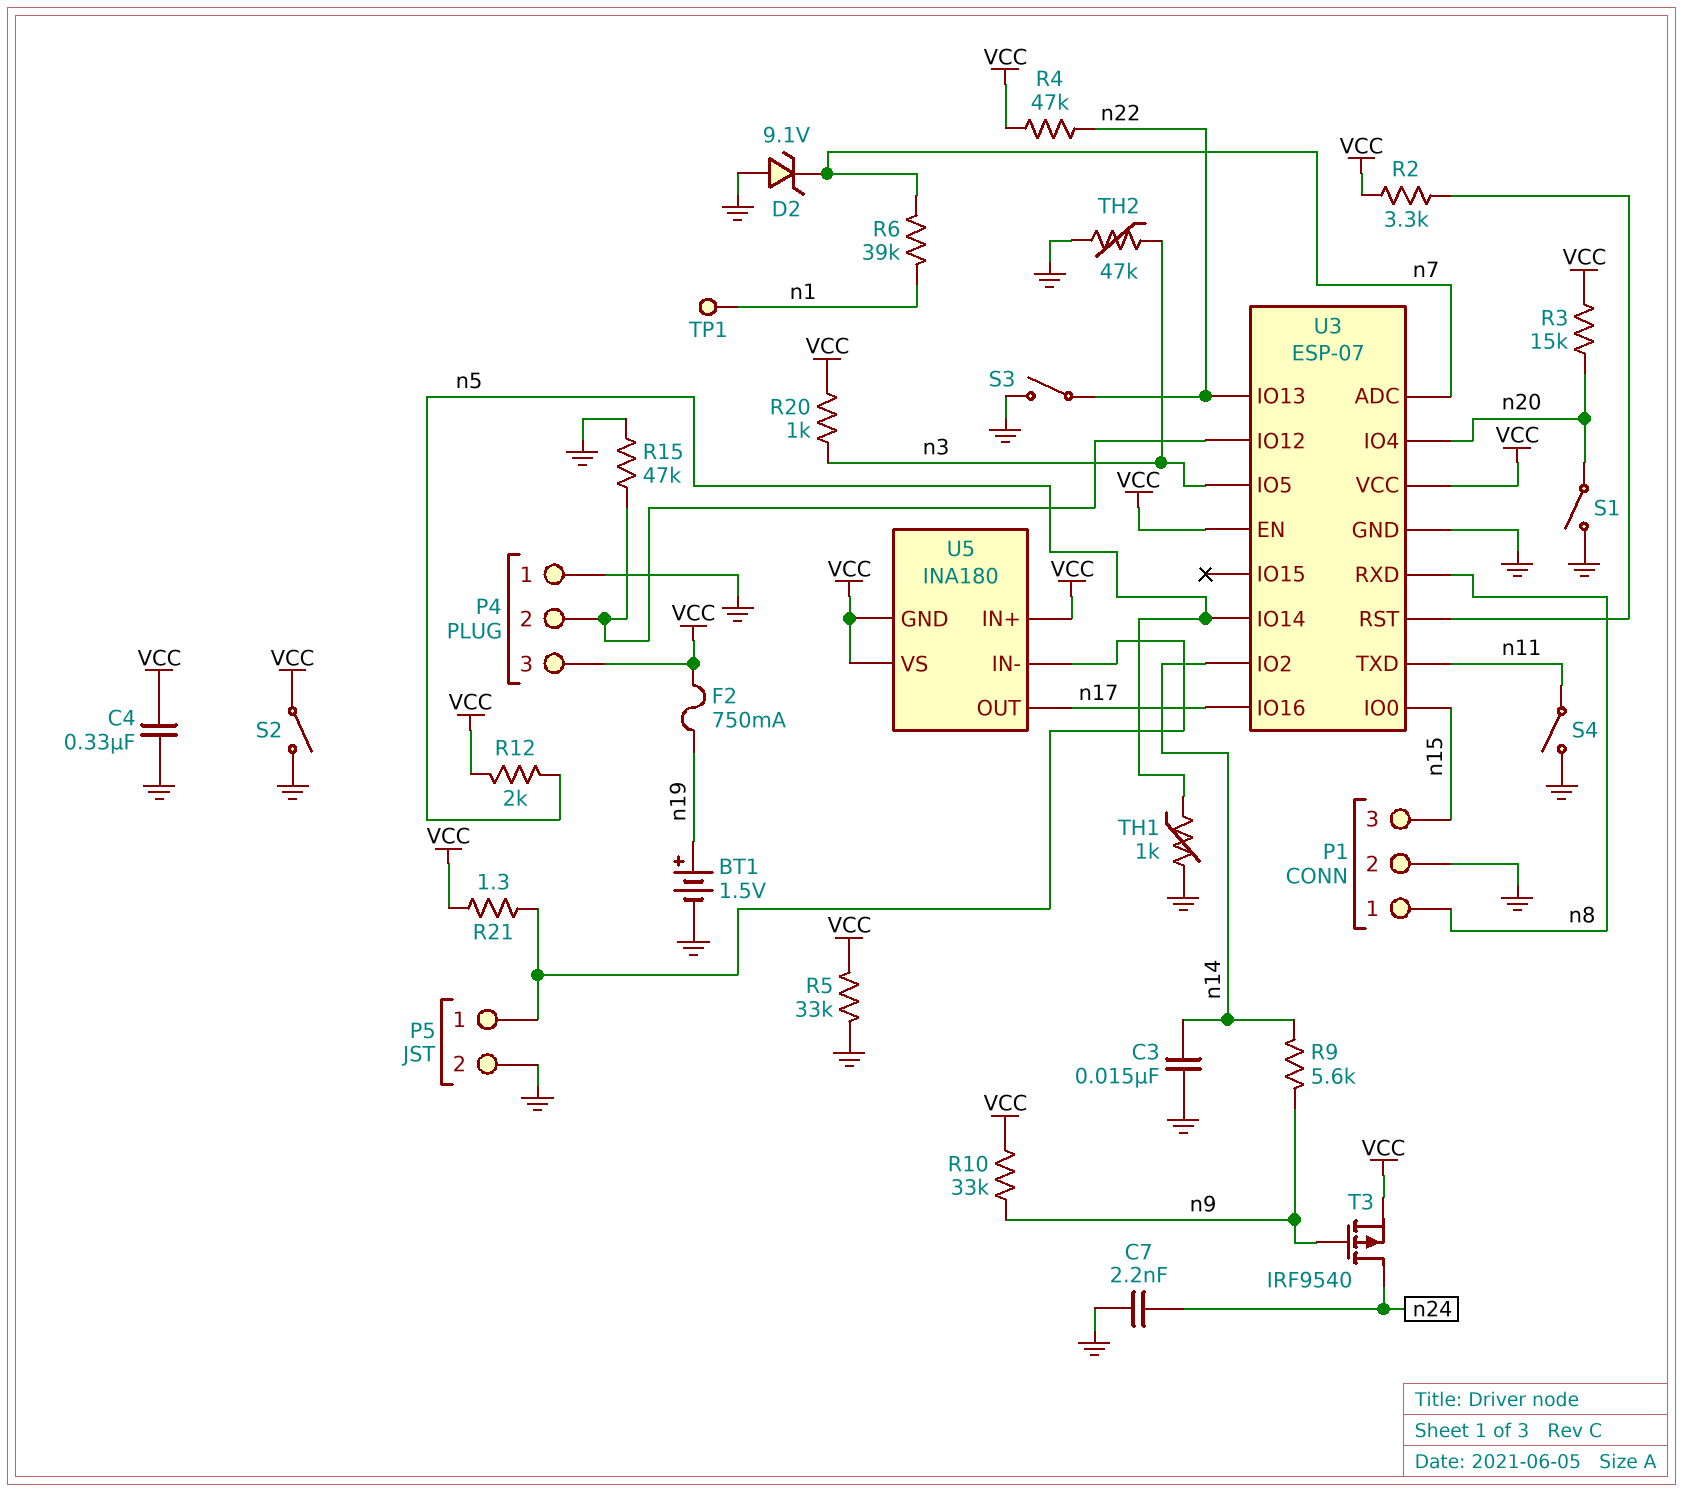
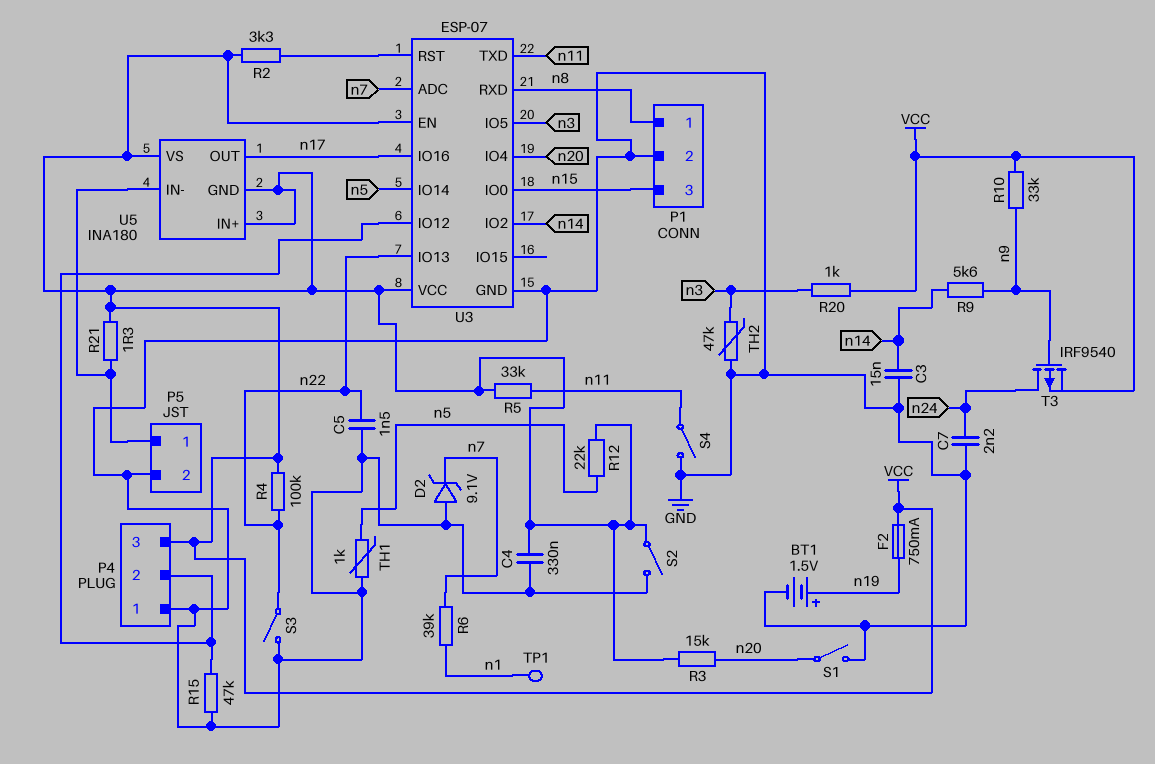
C5: none -> 1.5nF (GND, n22)
R4: 47k (VCC, n22) -> 100k (VCC, n22)
R5: 33k (GND, VCC) -> 33k (VCC, n11)
R12: 2k (VCC, n5) -> 22k (VCC, n5)

